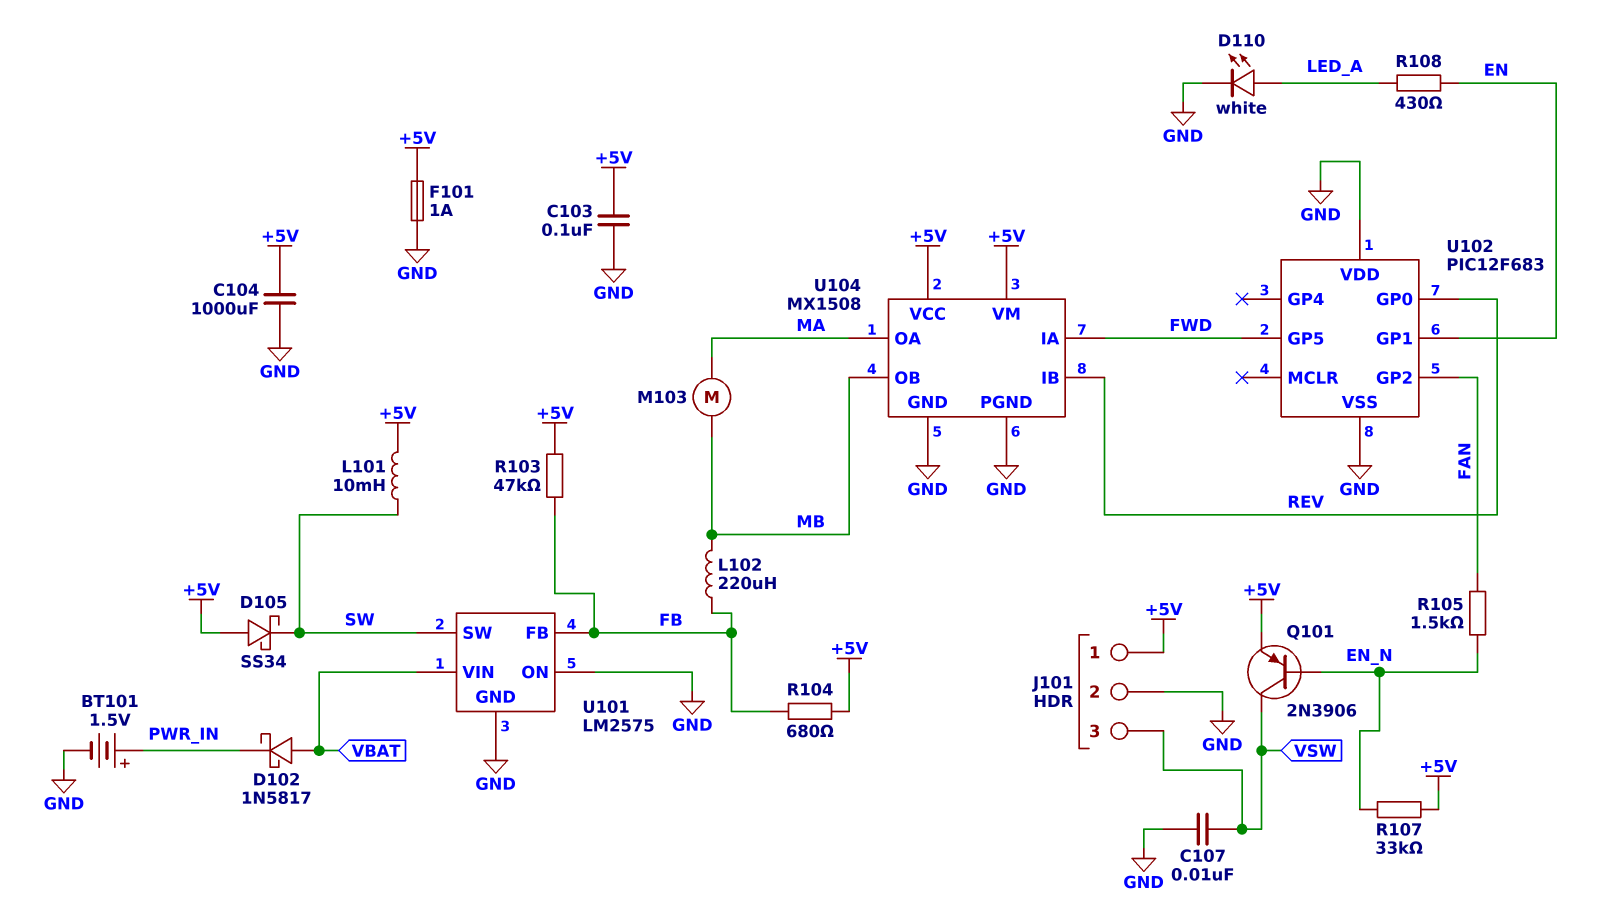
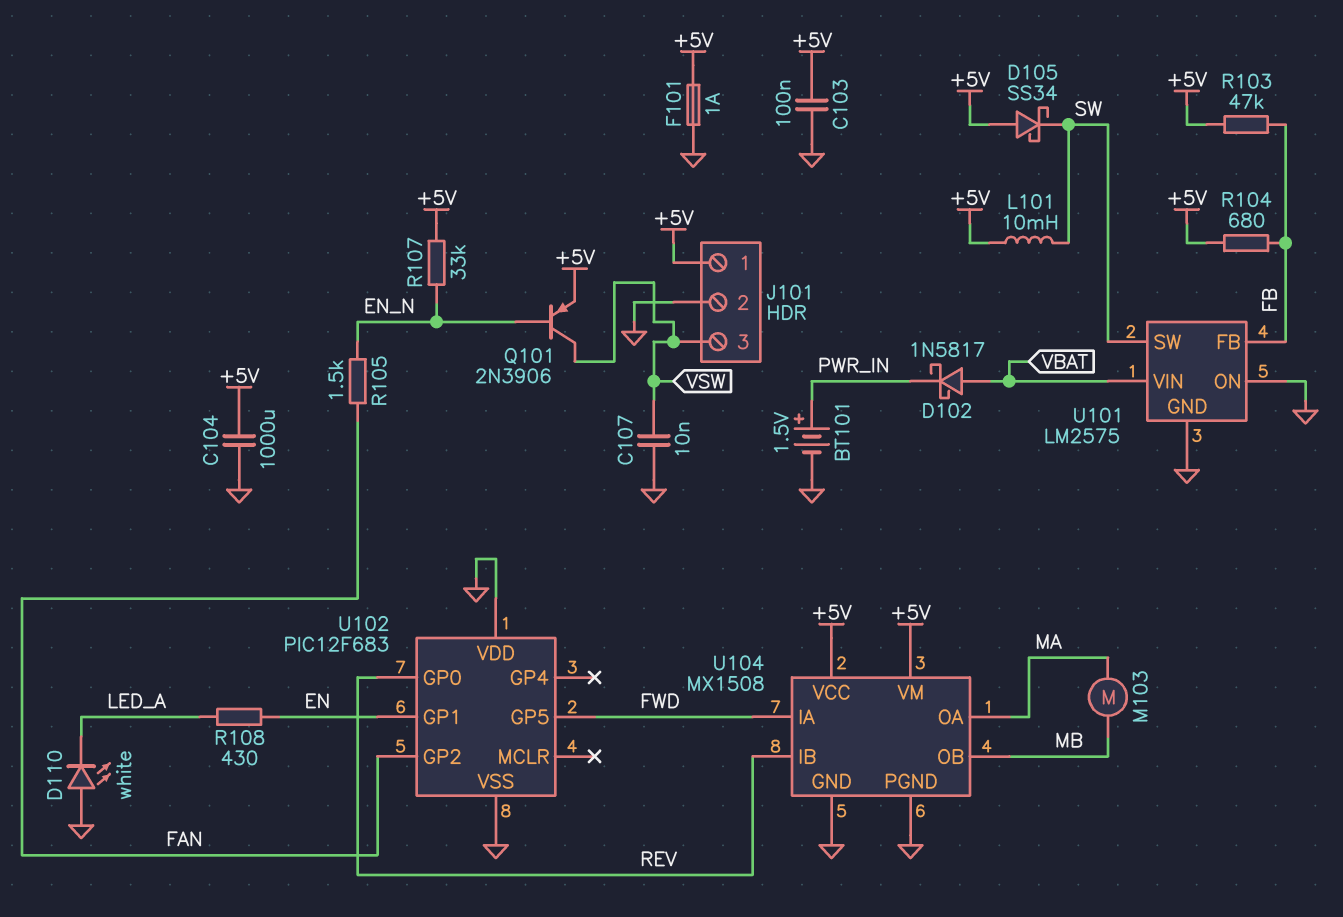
D110: LED white (A LED_A, K GND) -> LED white (A GND, K LED_A)
L102: 220uH (FB, MB) -> none

